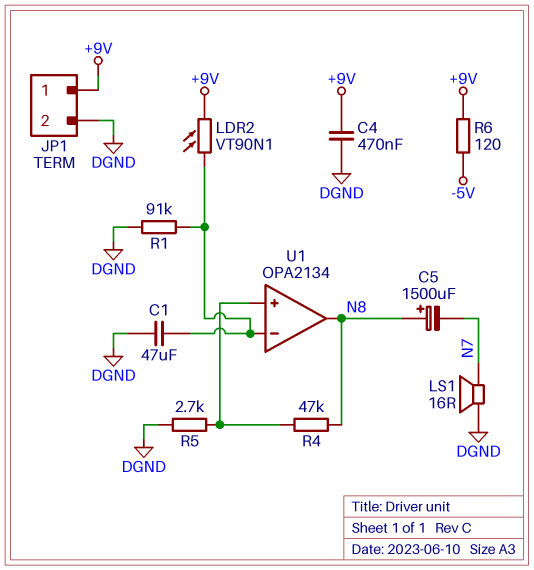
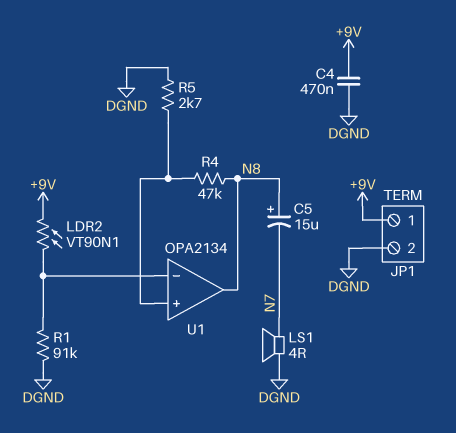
C1: 47uF (DGND, U1/in-) -> none
C5: 1500uF (plus N8, minus N7) -> 15uF (plus N8, minus N7)
LS1: speaker 16R (DGND, N7) -> speaker 4R (DGND, N7)
R6: 120 (+9V, -5V) -> none

